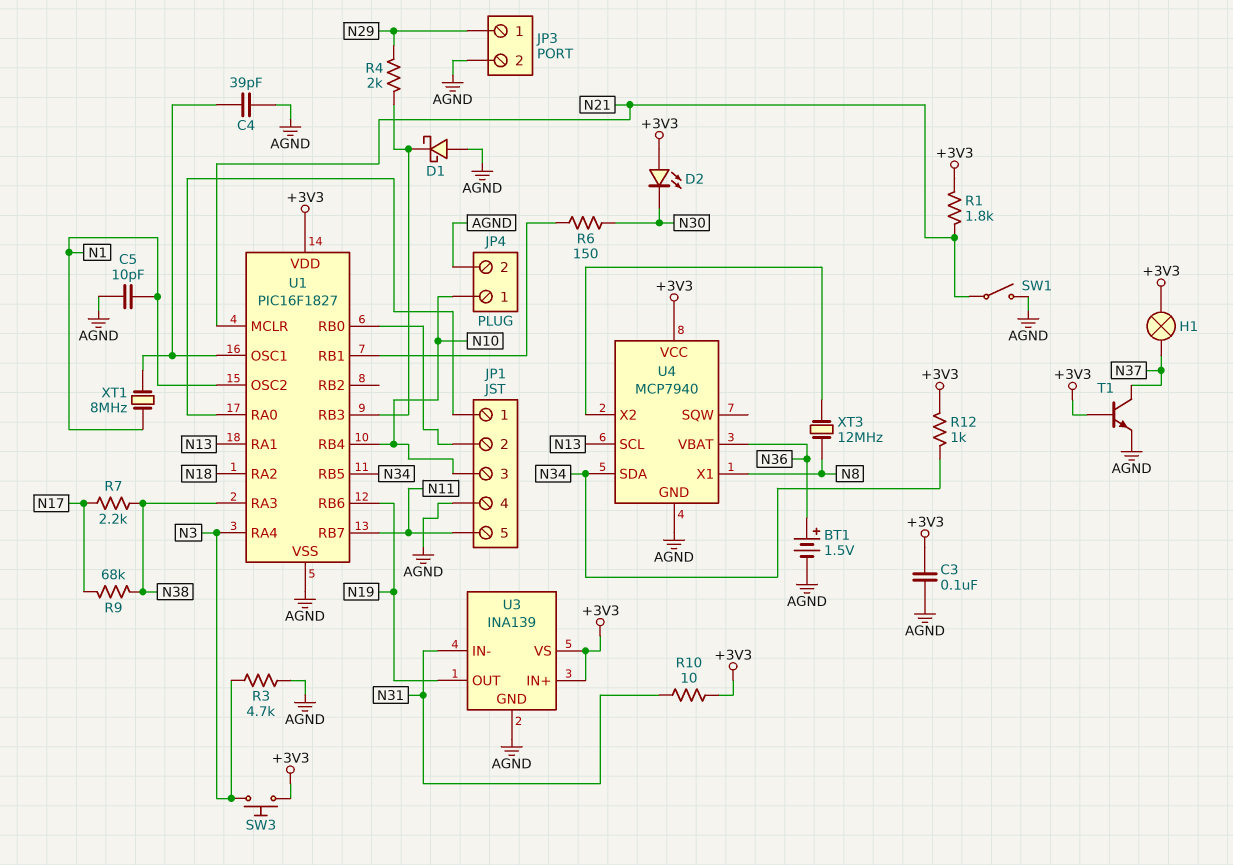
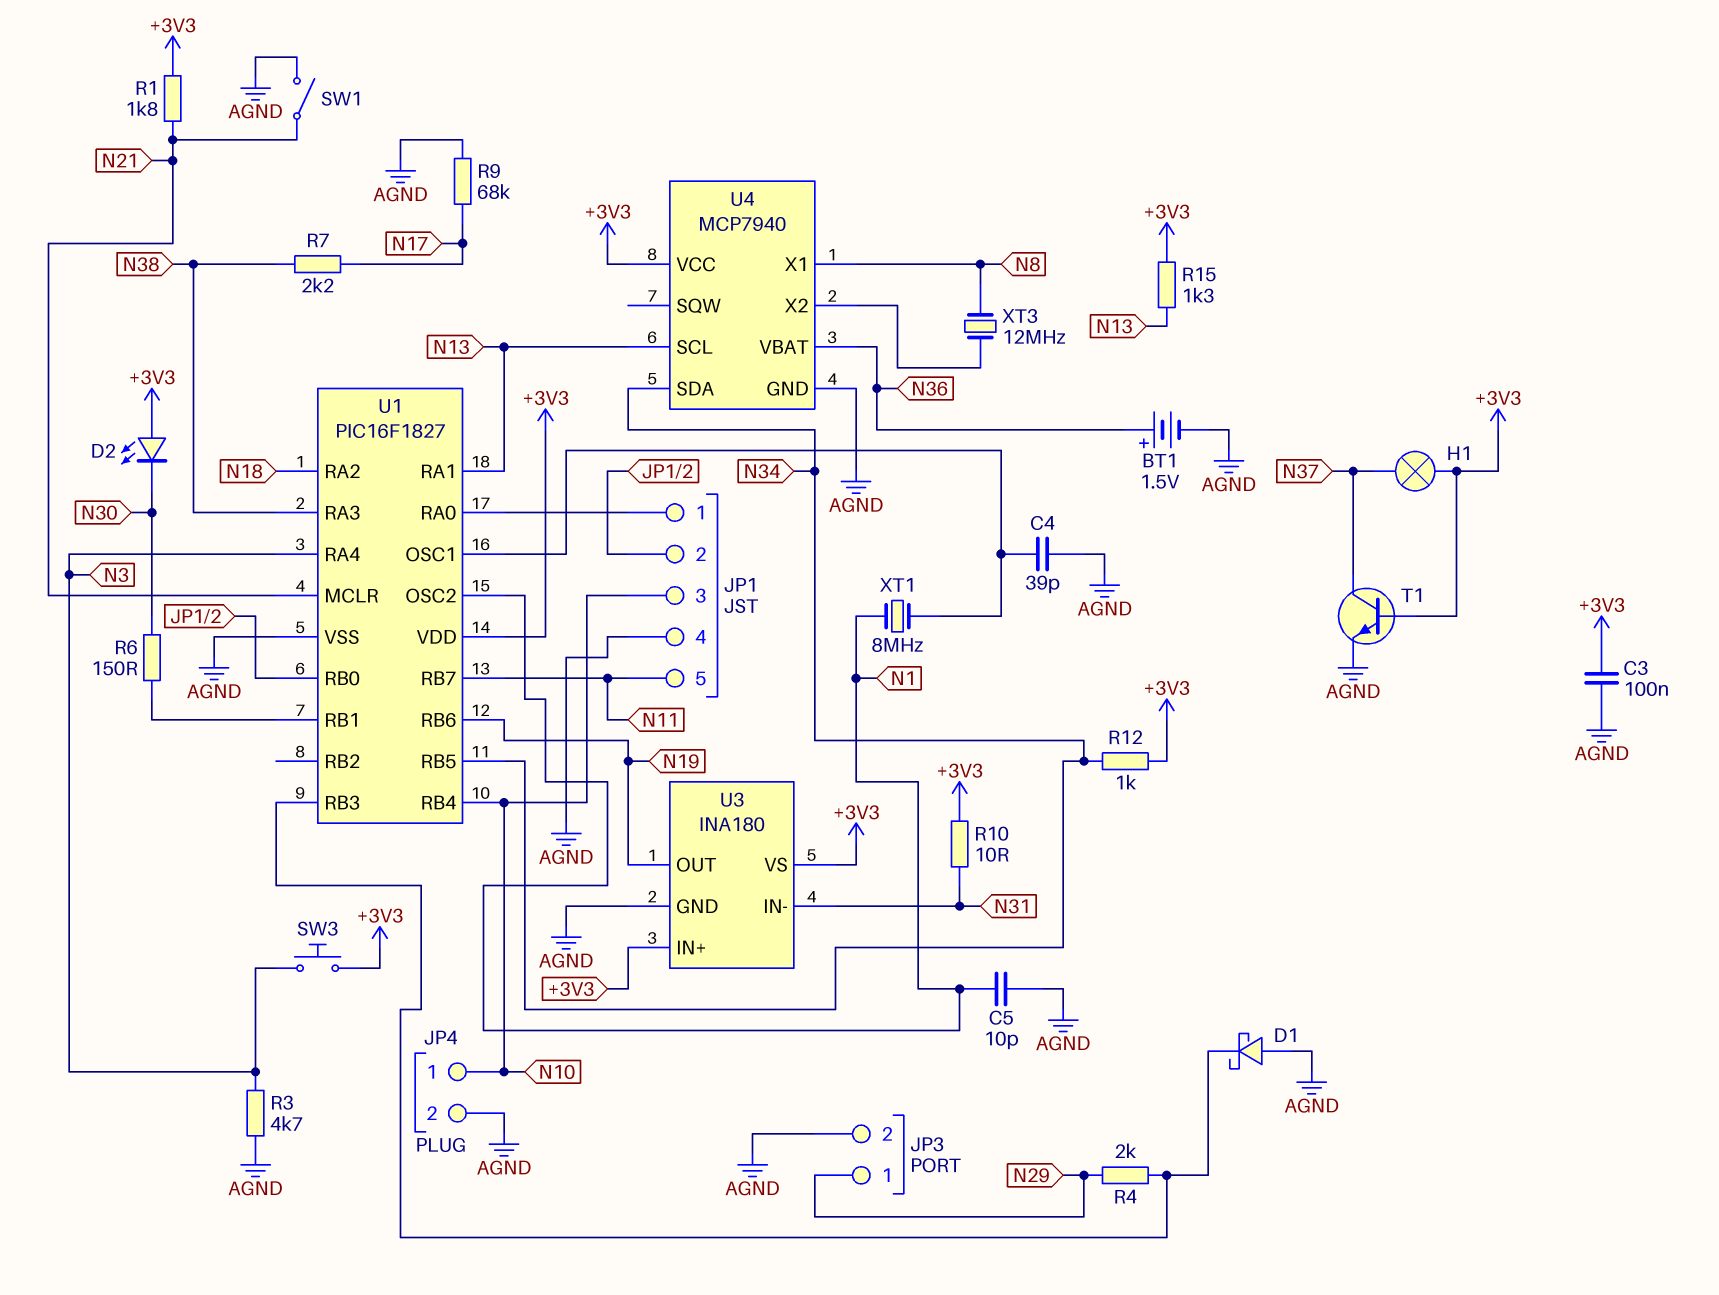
R9: 68k (N17, N38) -> 68k (AGND, N17)
R15: none -> 1.3k (+3V3, N13)
U3: INA139 -> INA180

